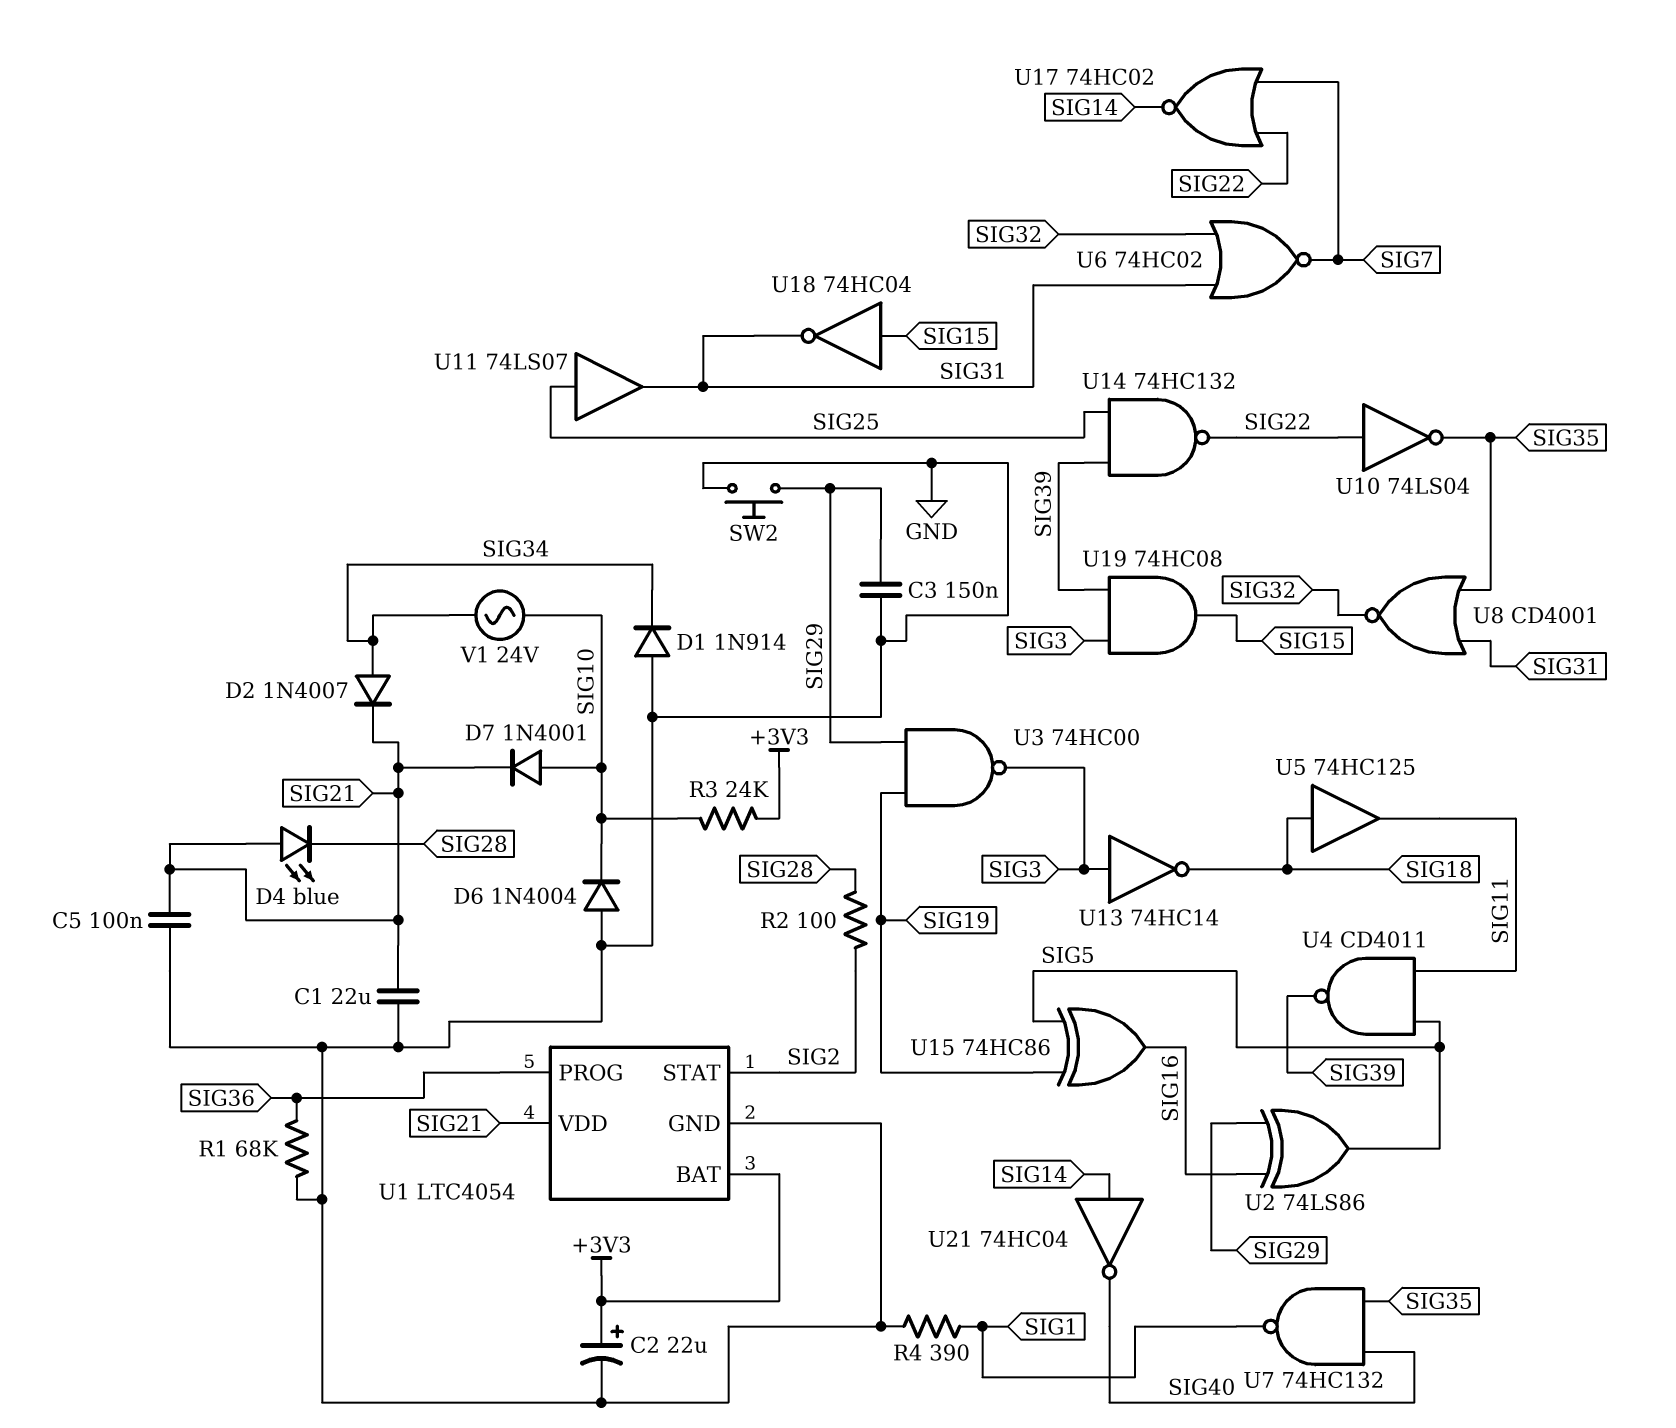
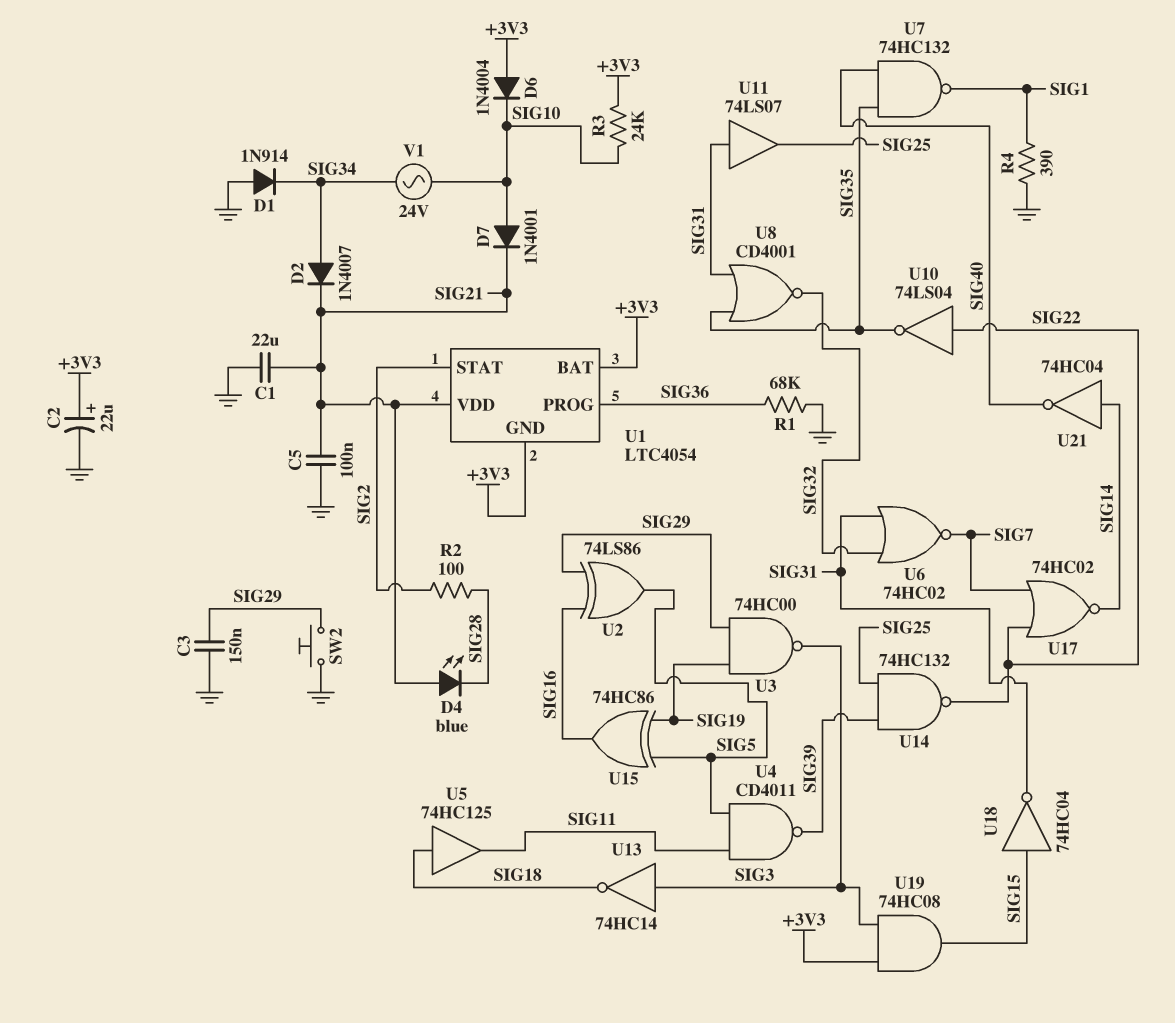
D6: diode 1N4004 (A GND, K SIG10) -> diode 1N4004 (A +3V3, K SIG10)
U1 pin GND: GND -> +3V3
U11: buffer 74LS07 (in SIG25, out SIG31) -> buffer 74LS07 (in SIG31, out SIG25)
U19: AND 74HC08 (in SIG3, in SIG39, out SIG15) -> AND 74HC08 (in +3V3, in SIG3, out SIG15)

